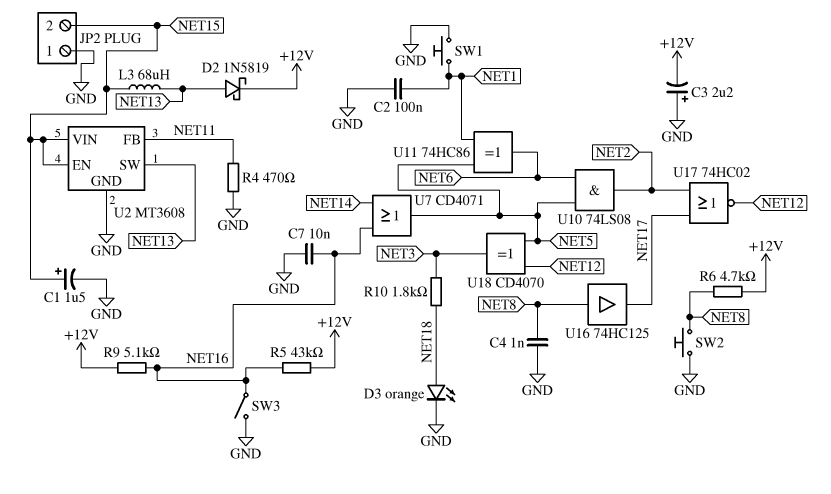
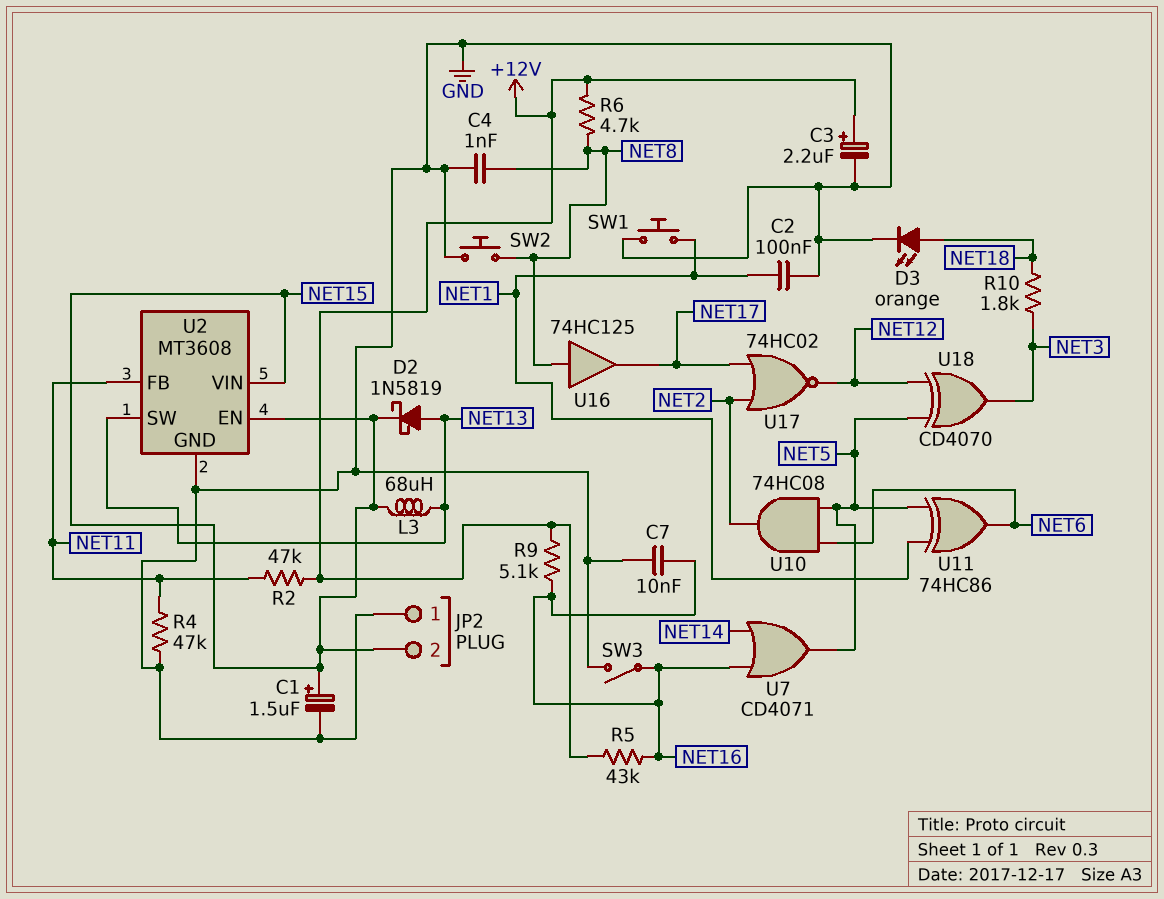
C3: 2.2uF (plus GND, minus +12V) -> 2.2uF (plus +12V, minus GND)
D2: schottky 1N5819 (A NET13, K +12V) -> schottky 1N5819 (A NET13, K NET15)
R2: none -> 47k (+12V, NET11)
R4: 470 (GND, NET11) -> 47k (GND, NET11)
U10: AND 74LS08 (in NET5, in NET6, out NET2) -> AND 74HC08 (in NET5, in NET6, out NET2)

